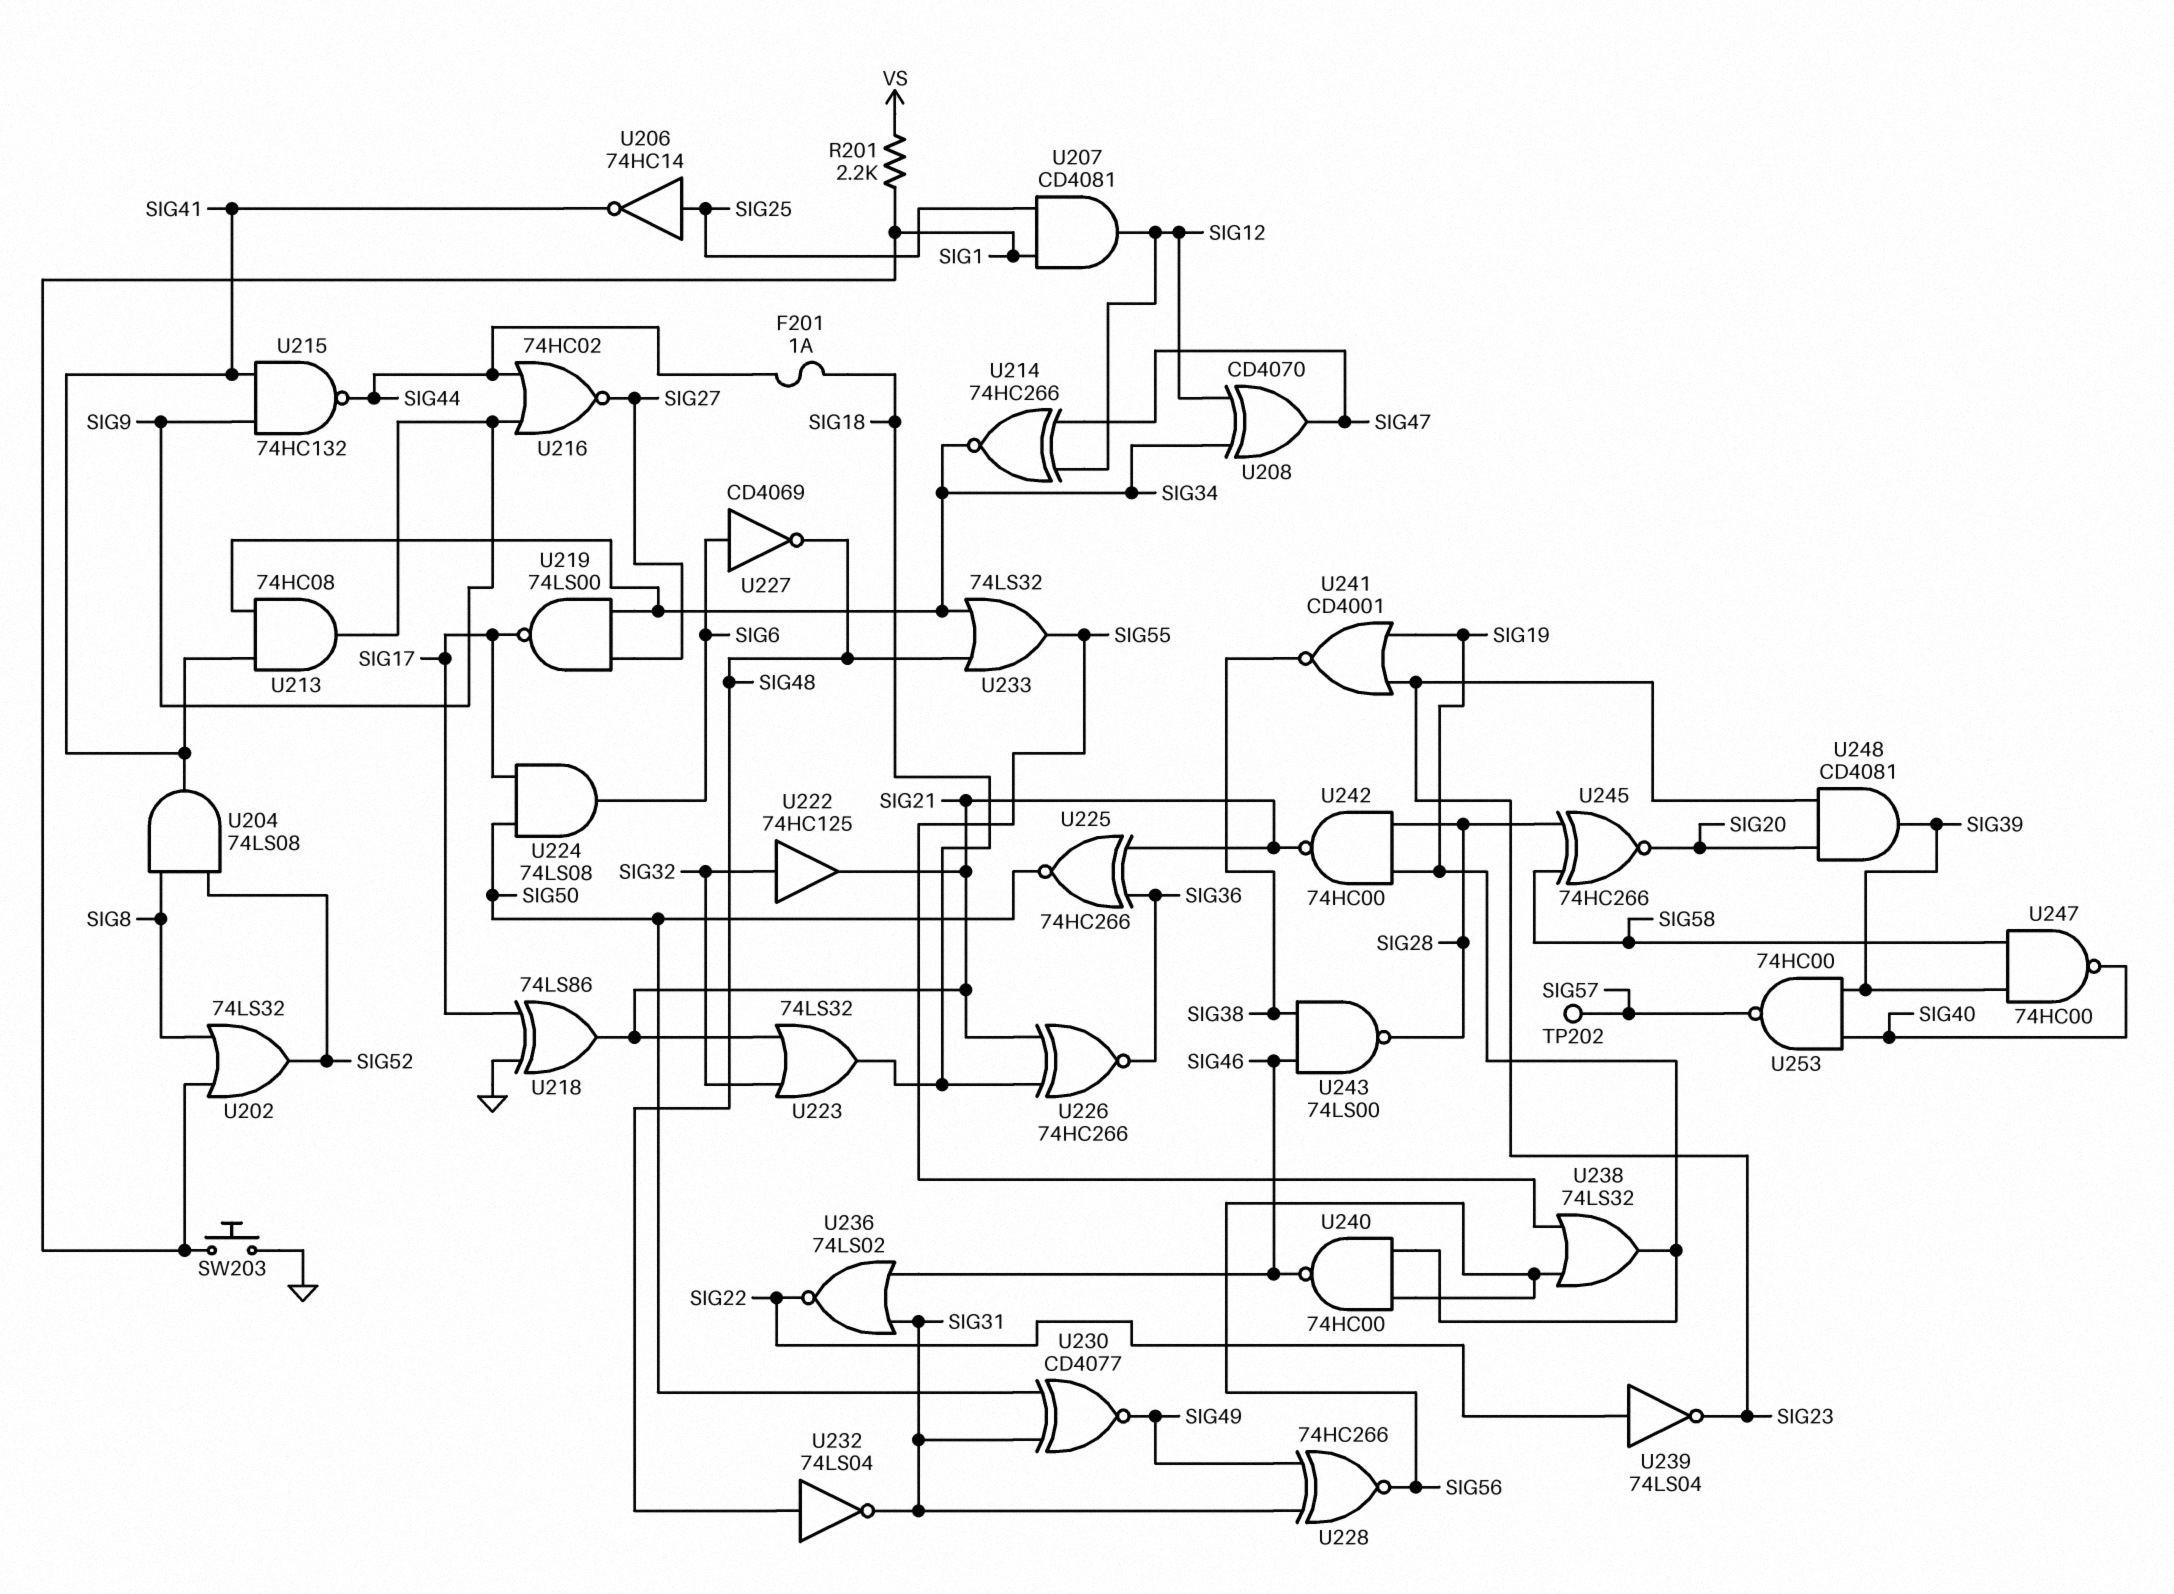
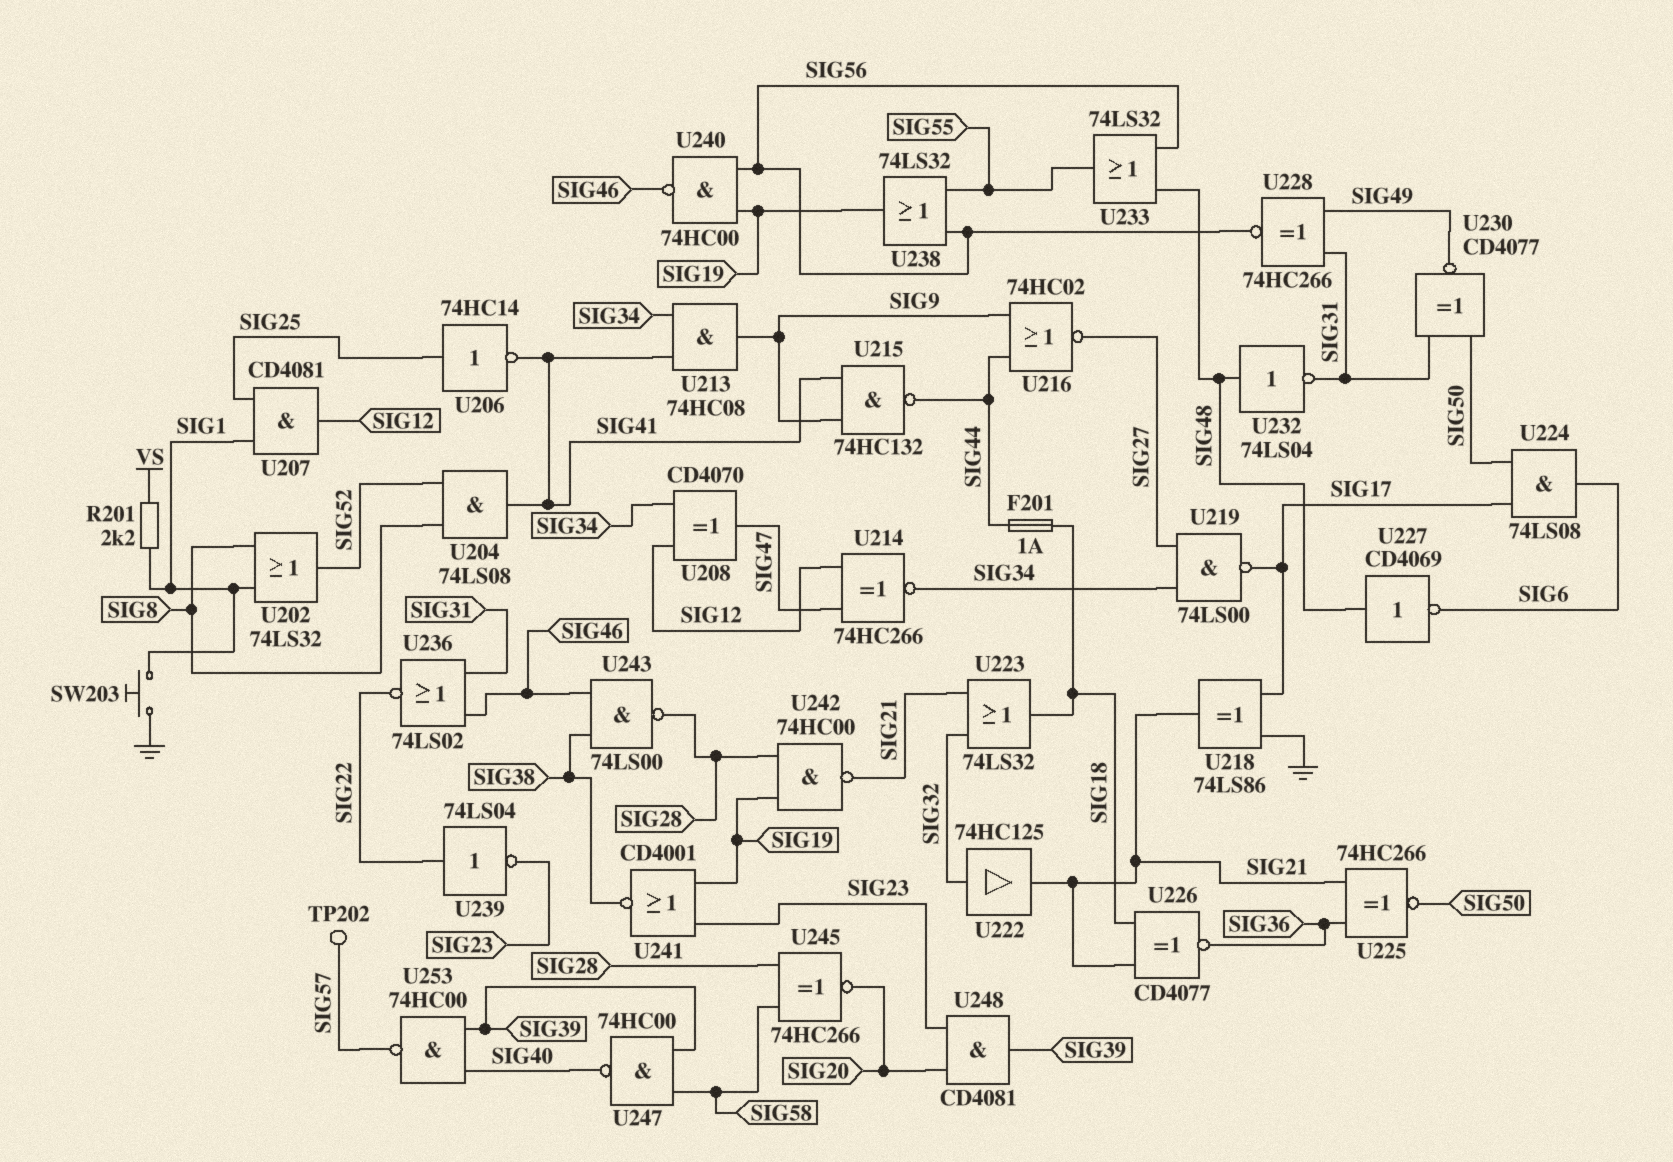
U226: XNOR 74HC266 (in SIG18, in SIG21, out SIG36) -> XNOR CD4077 (in SIG18, in SIG21, out SIG36)
U227: NOT CD4069 (in SIG6, out SIG48) -> NOT CD4069 (in SIG48, out SIG6)
U233: OR 74LS32 (in SIG34, in SIG48, out SIG55) -> OR 74LS32 (in SIG48, in SIG56, out SIG55)

